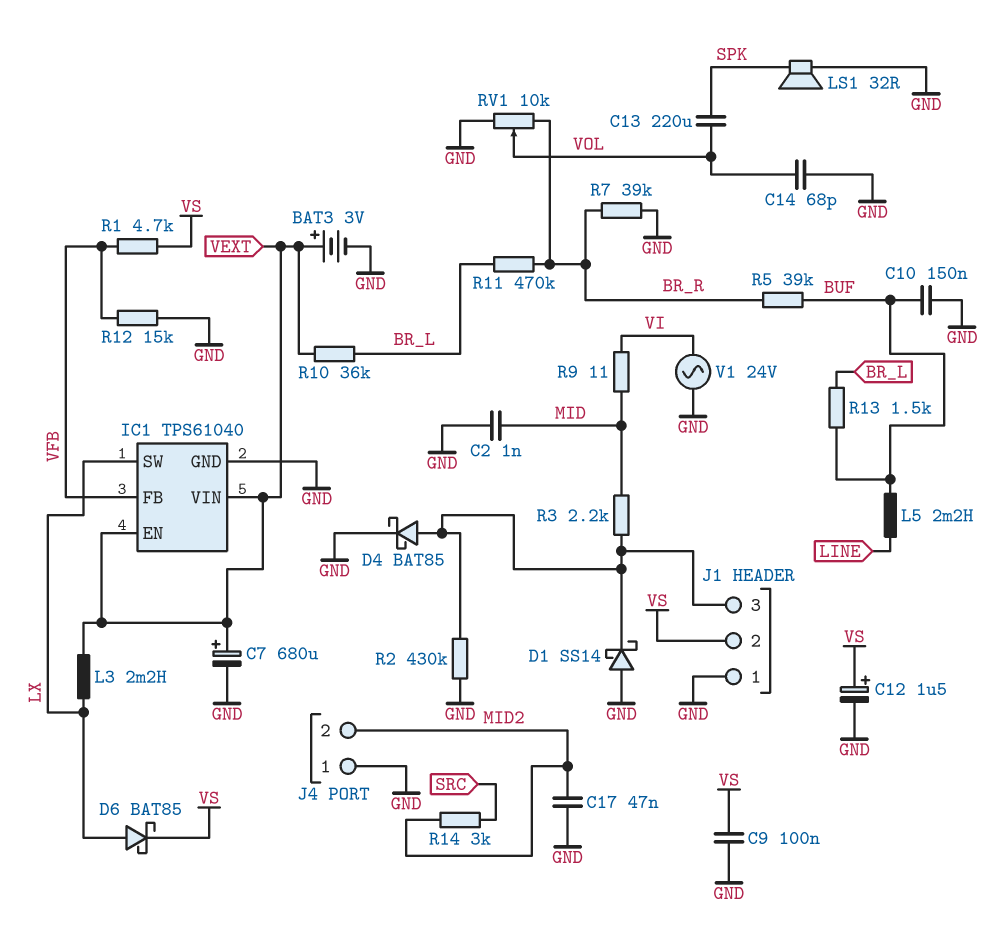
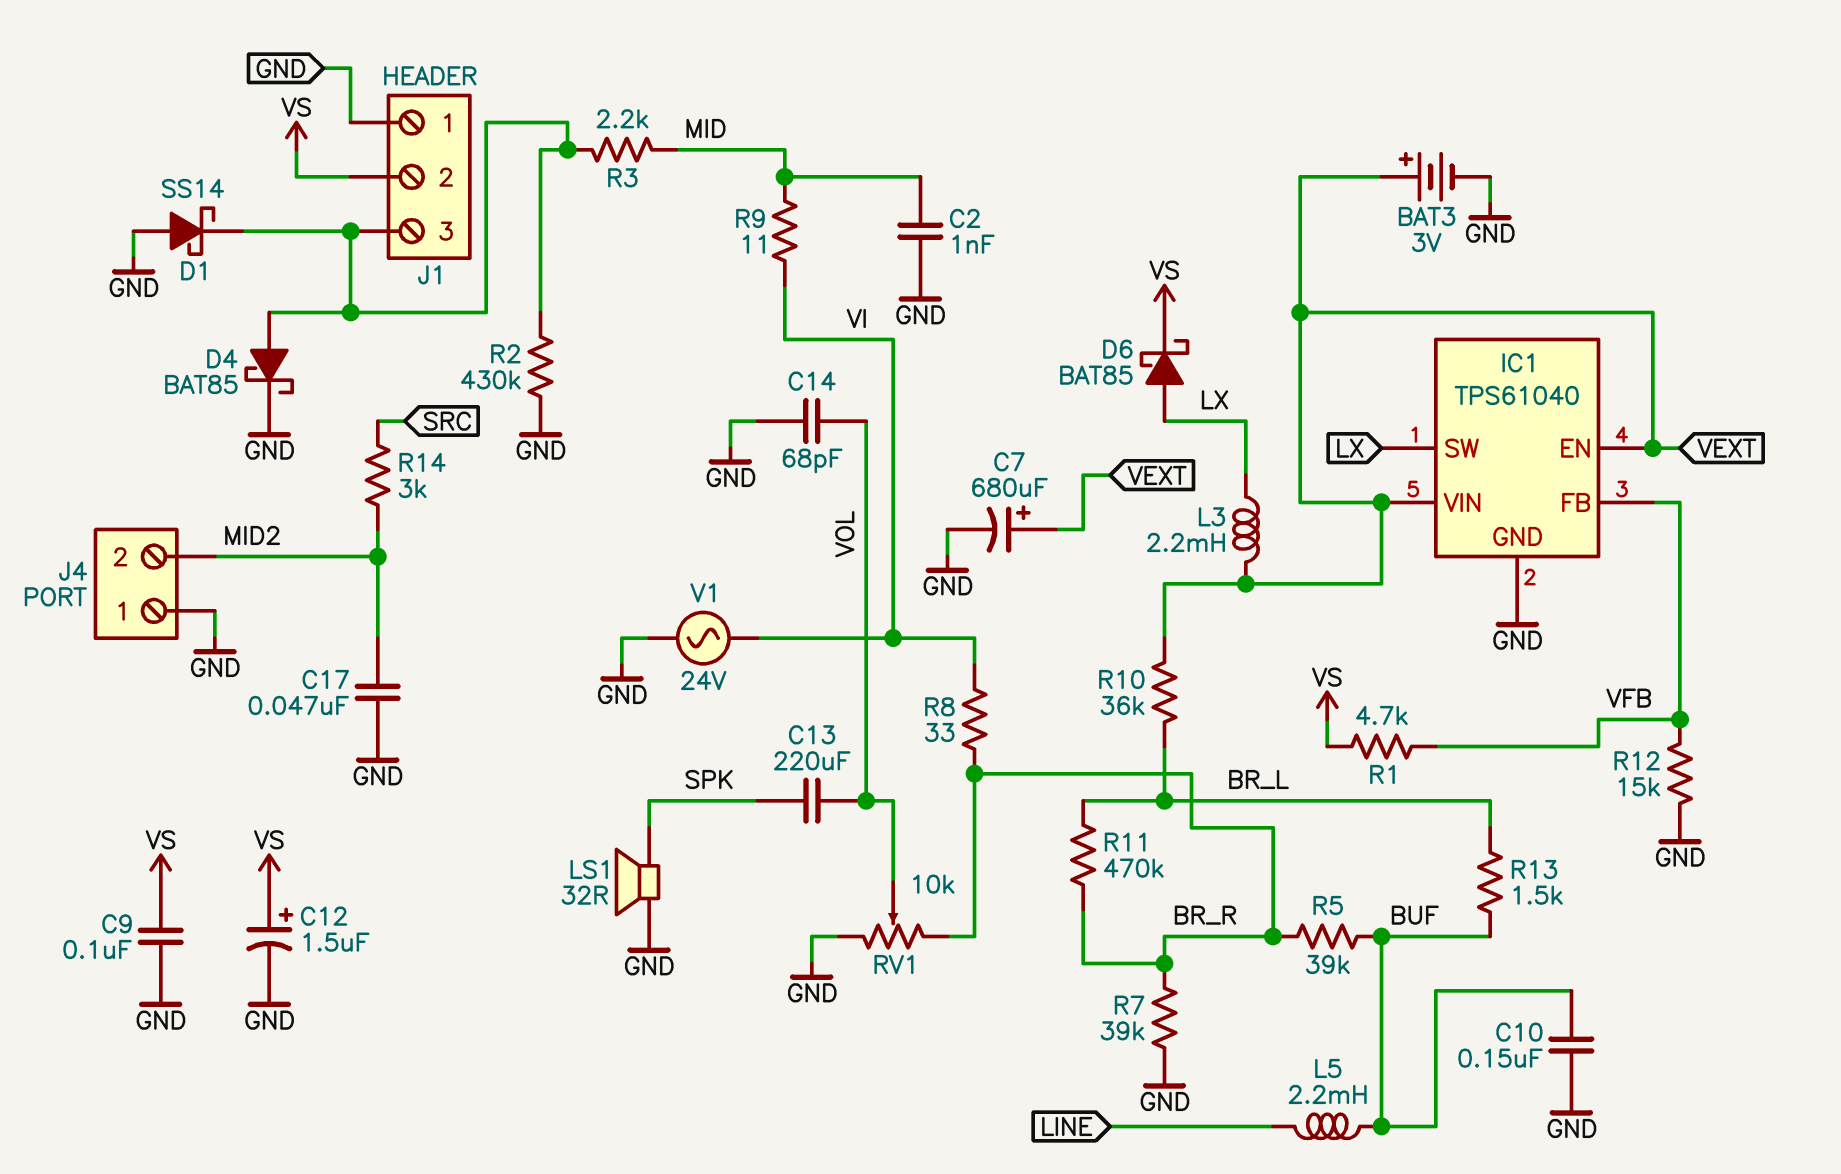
R8: none -> 33 (BR_R, VI)

